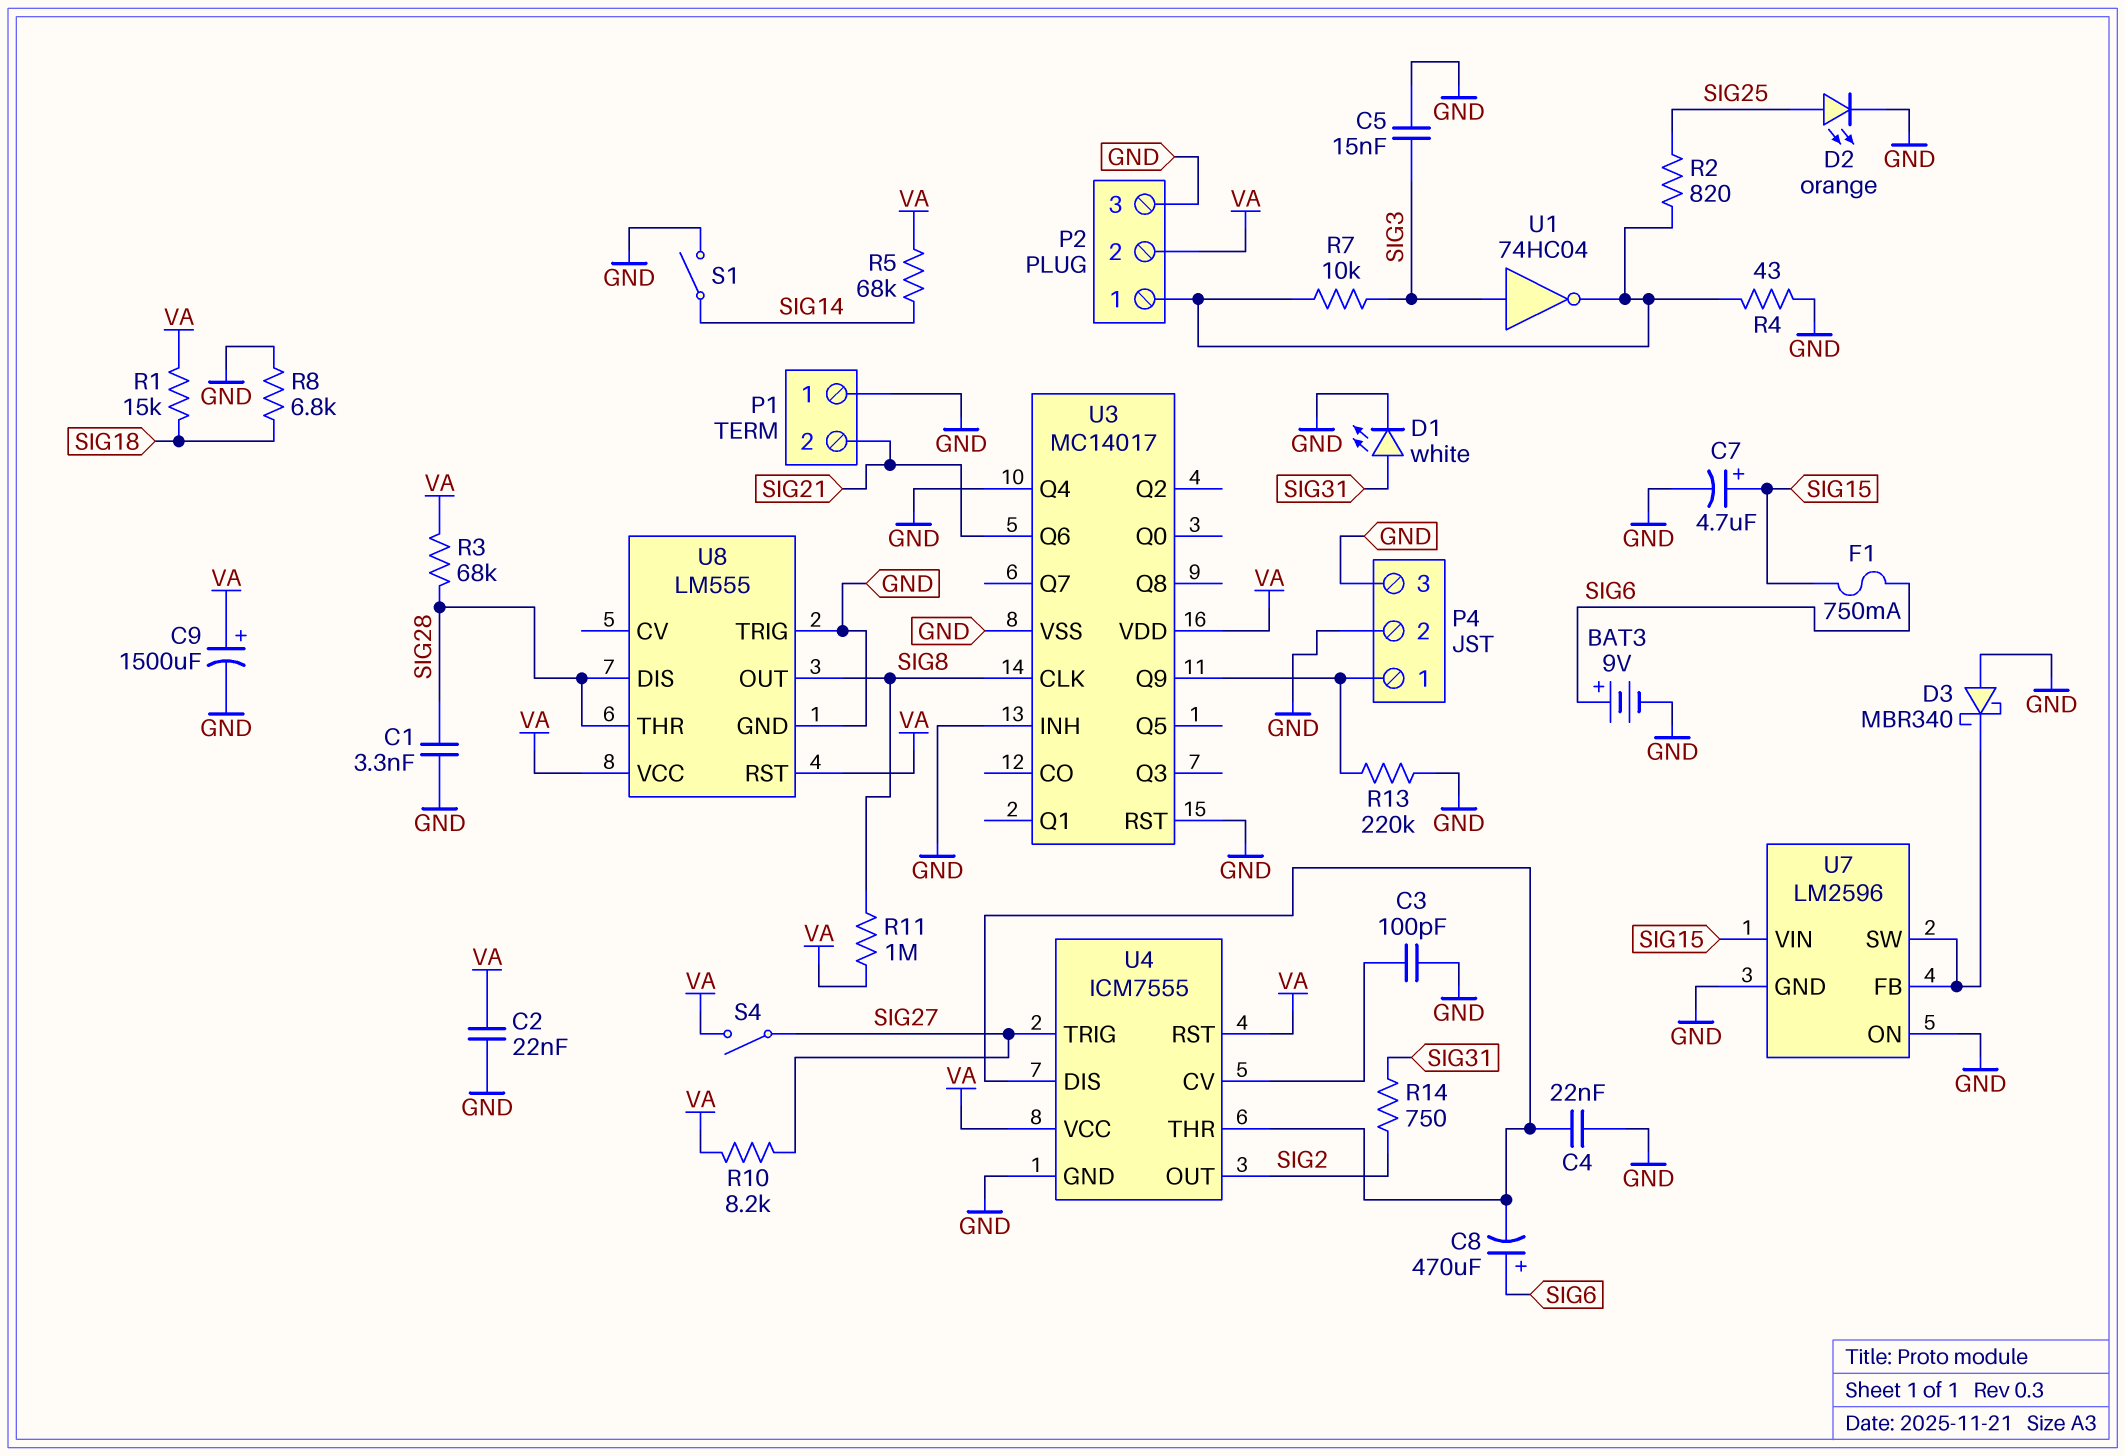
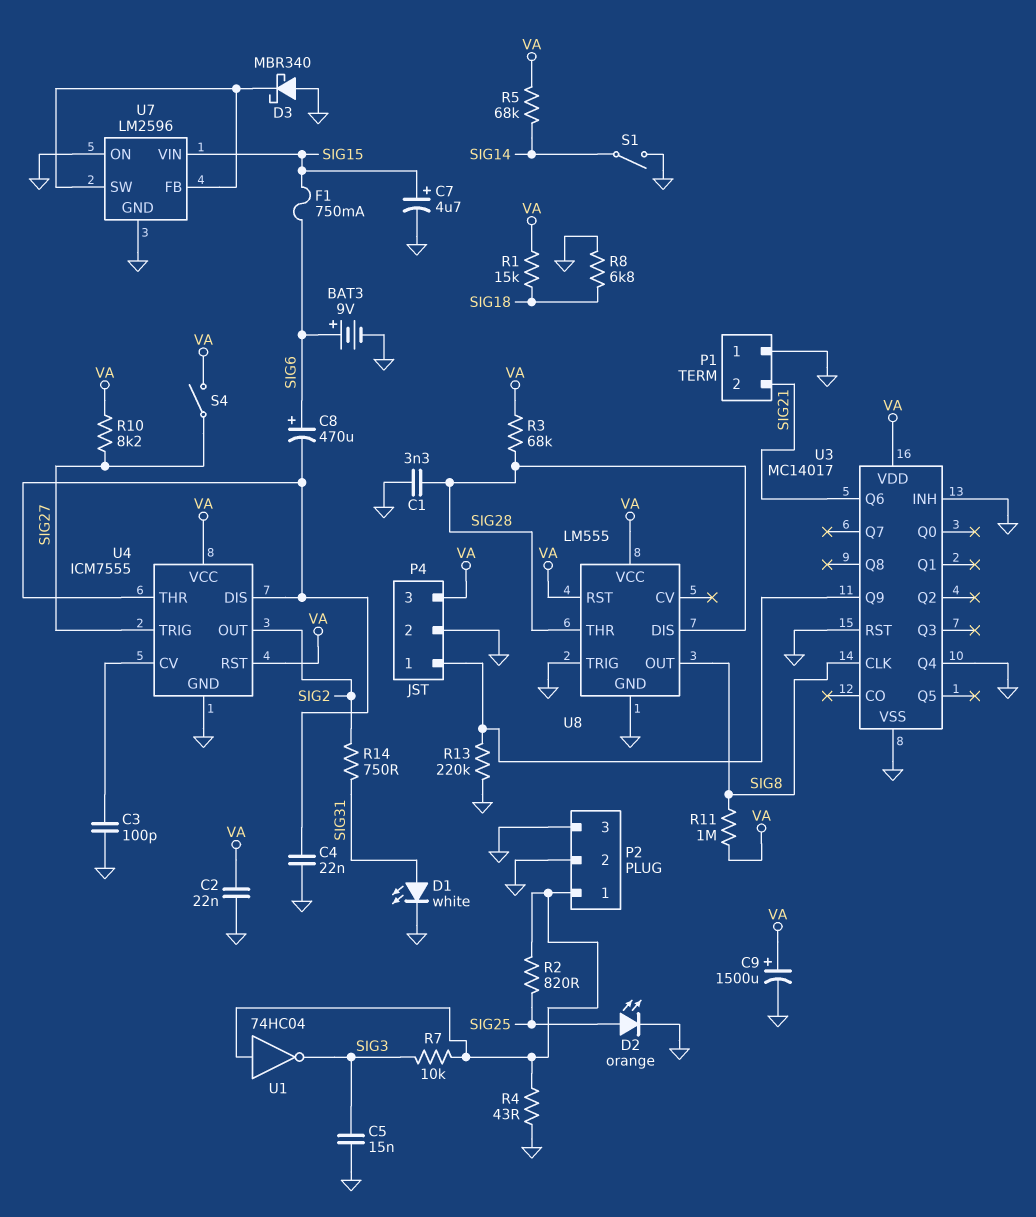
P2 pin 2: VA -> GND
P4 pin 3: GND -> VA
U1: NOT 74HC04 (in SIG3, out P2/1) -> NOT 74HC04 (in P2/1, out SIG3)

